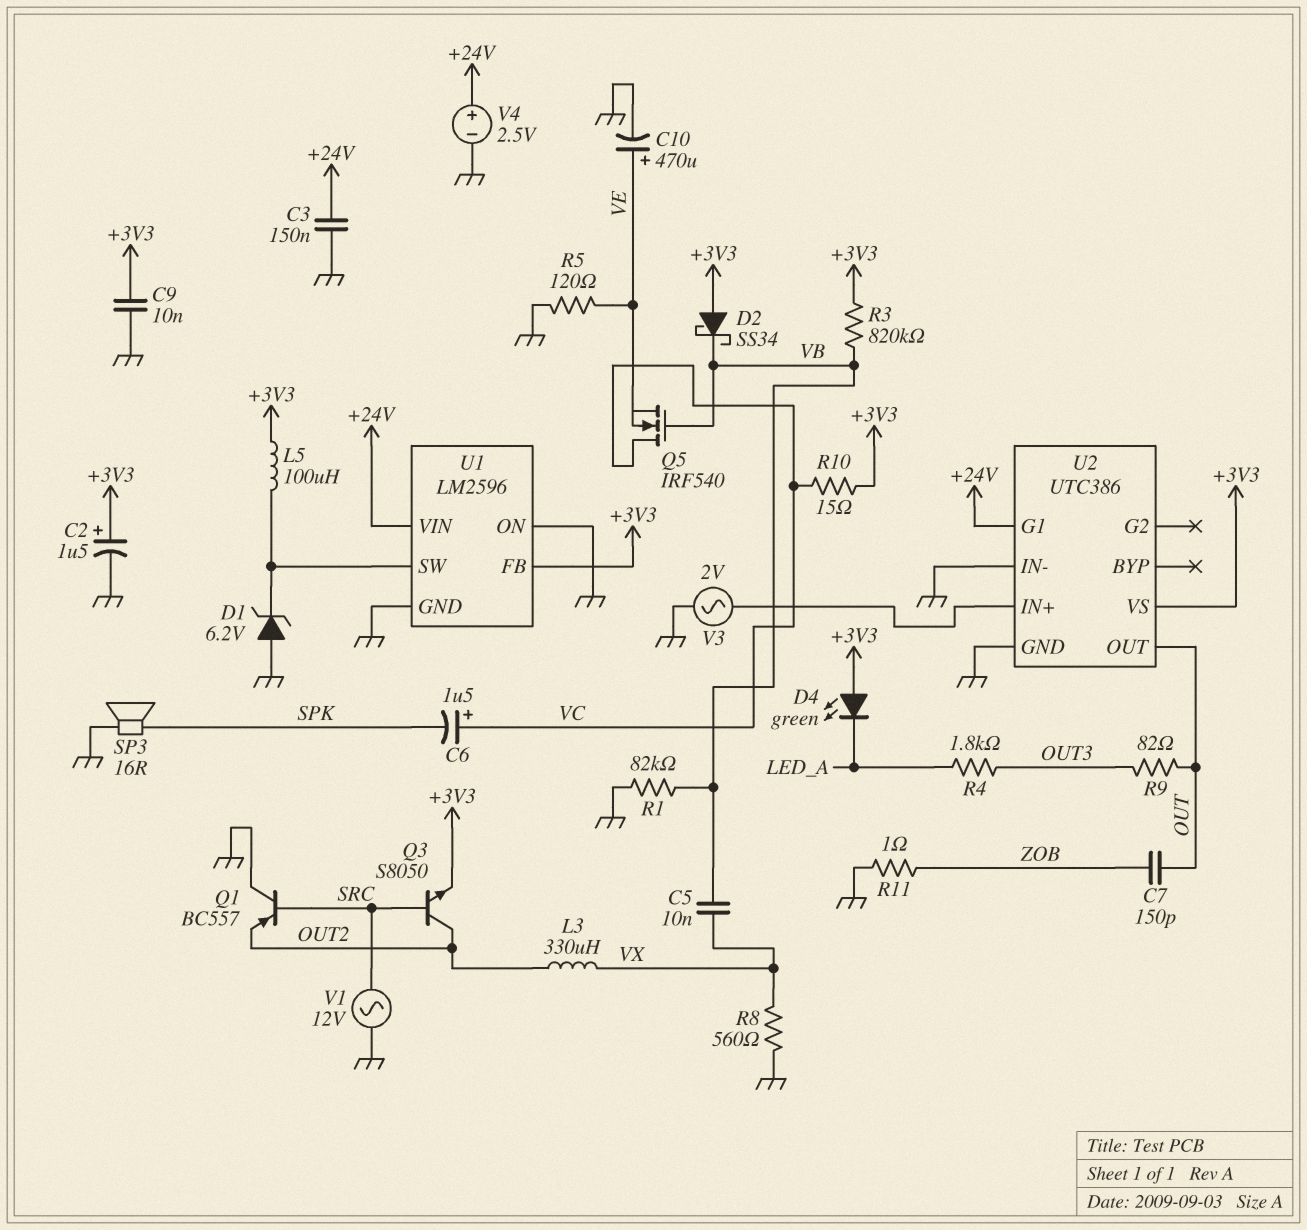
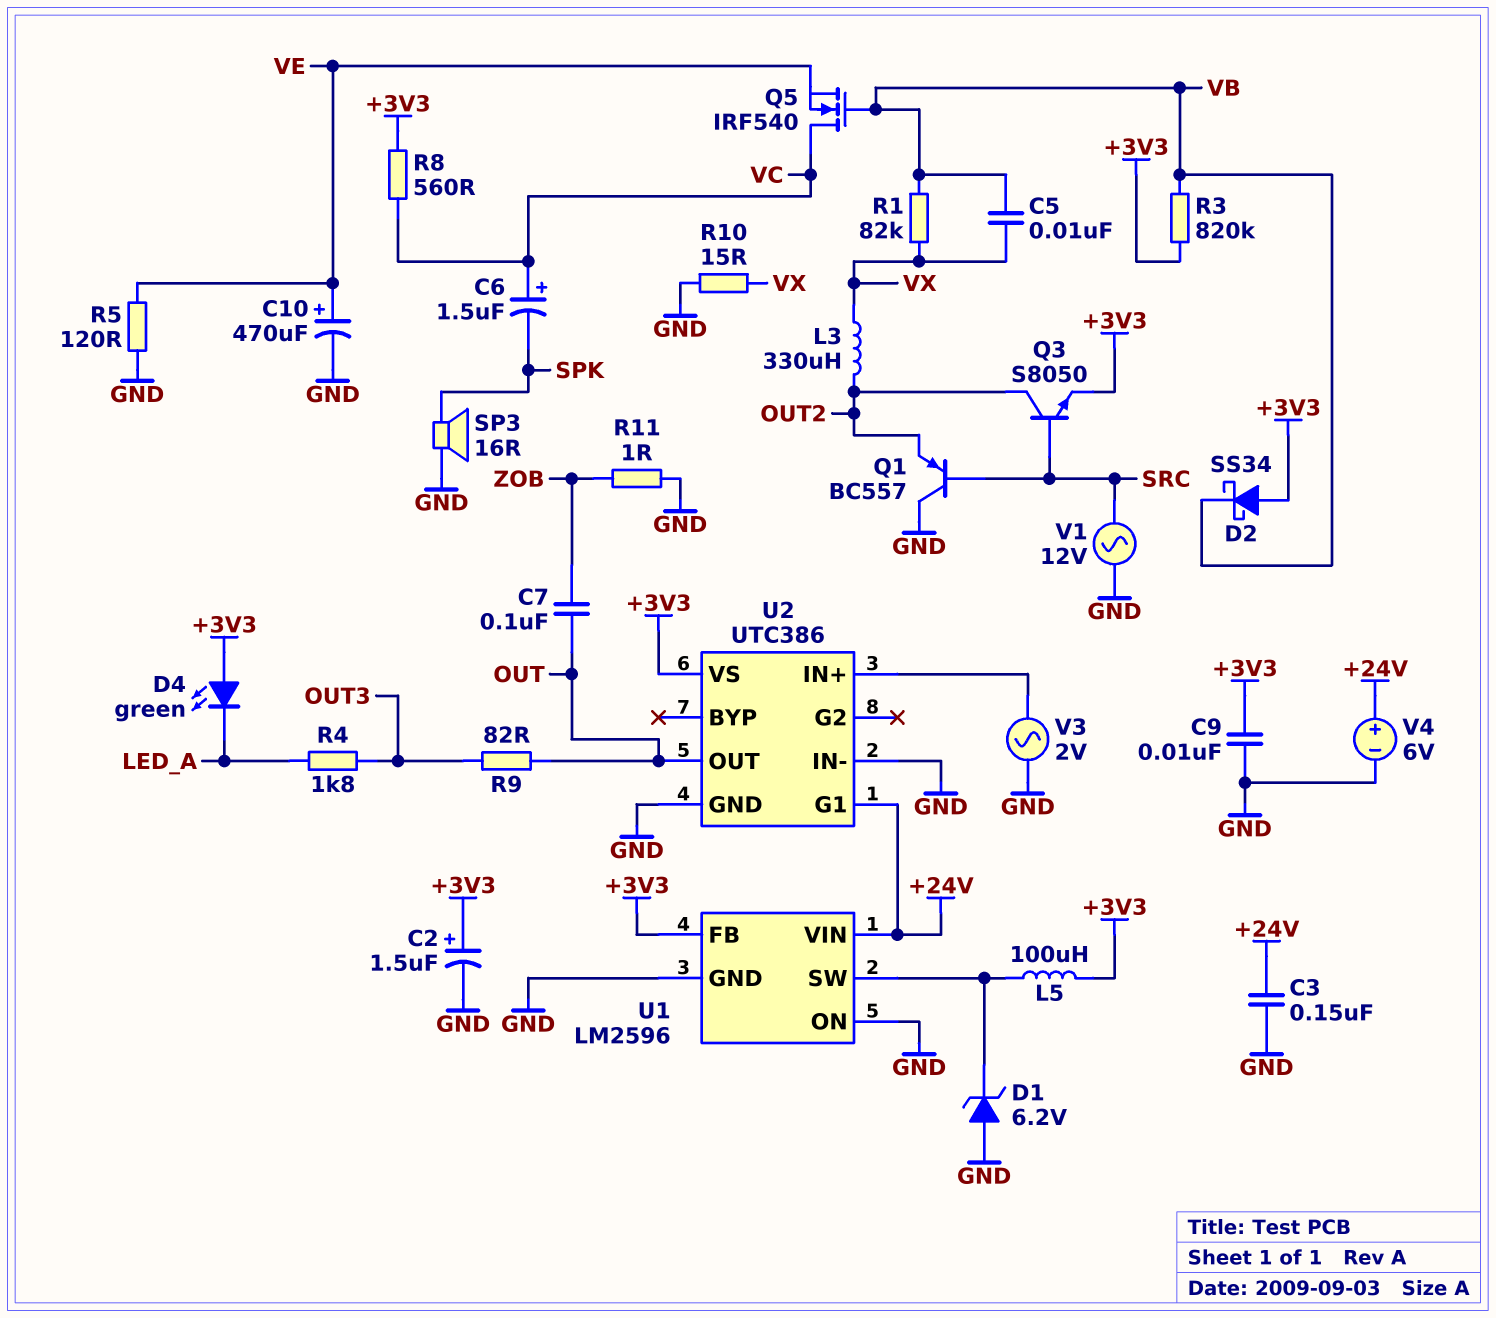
C7: 150pF (OUT, ZOB) -> 100nF (OUT, ZOB)
R1: 82k (GND, VB) -> 82k (VB, VX)
R8: 560 (GND, VX) -> 560 (+3V3, VC)
R10: 15 (+3V3, VC) -> 15 (GND, VX)
V4: 2.5V (plus +24V, minus GND) -> 6V (plus +24V, minus GND)

